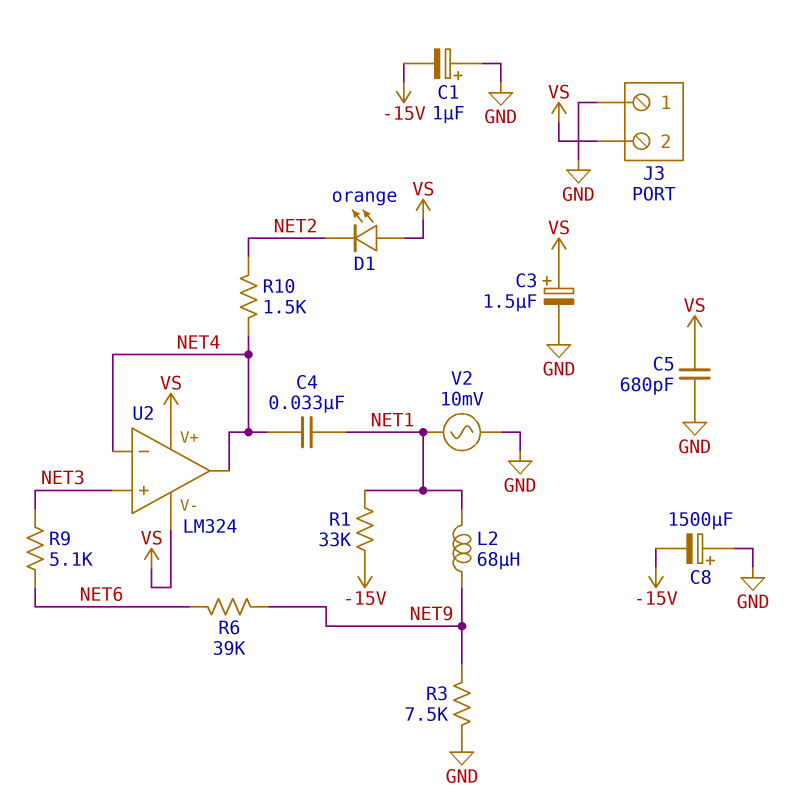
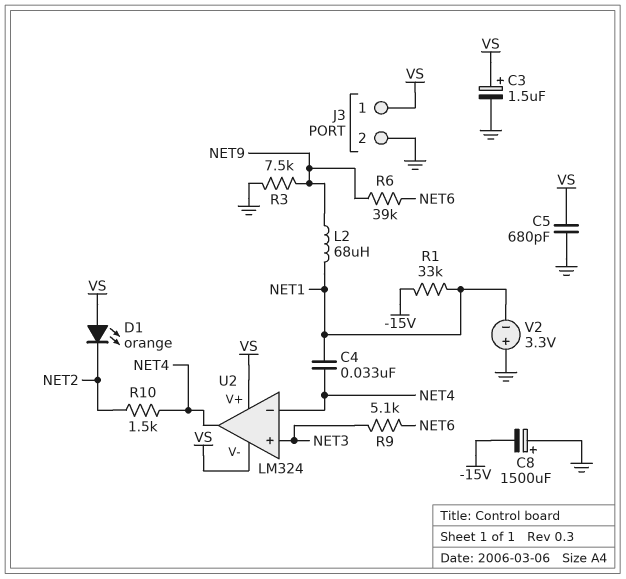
C1: 1uF (plus GND, minus -15V) -> none
J3 pin 1: GND -> VS
J3 pin 2: VS -> GND
V2: AC 10mV (GND, NET1) -> 3.3V (plus GND, minus NET1)

